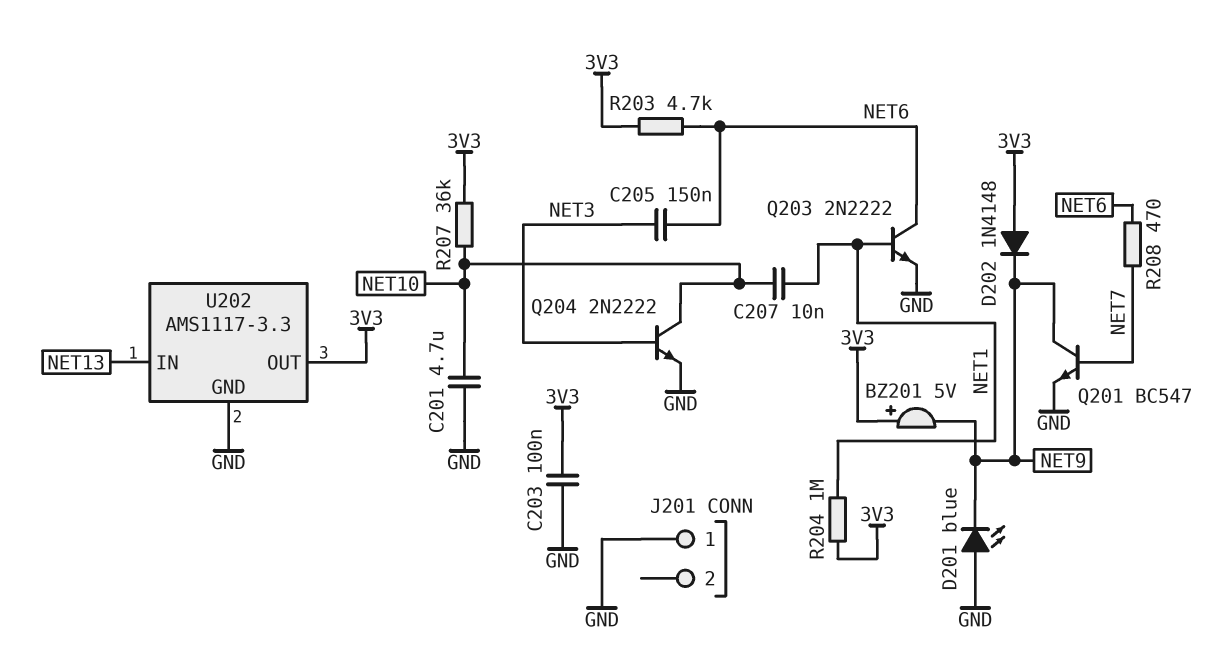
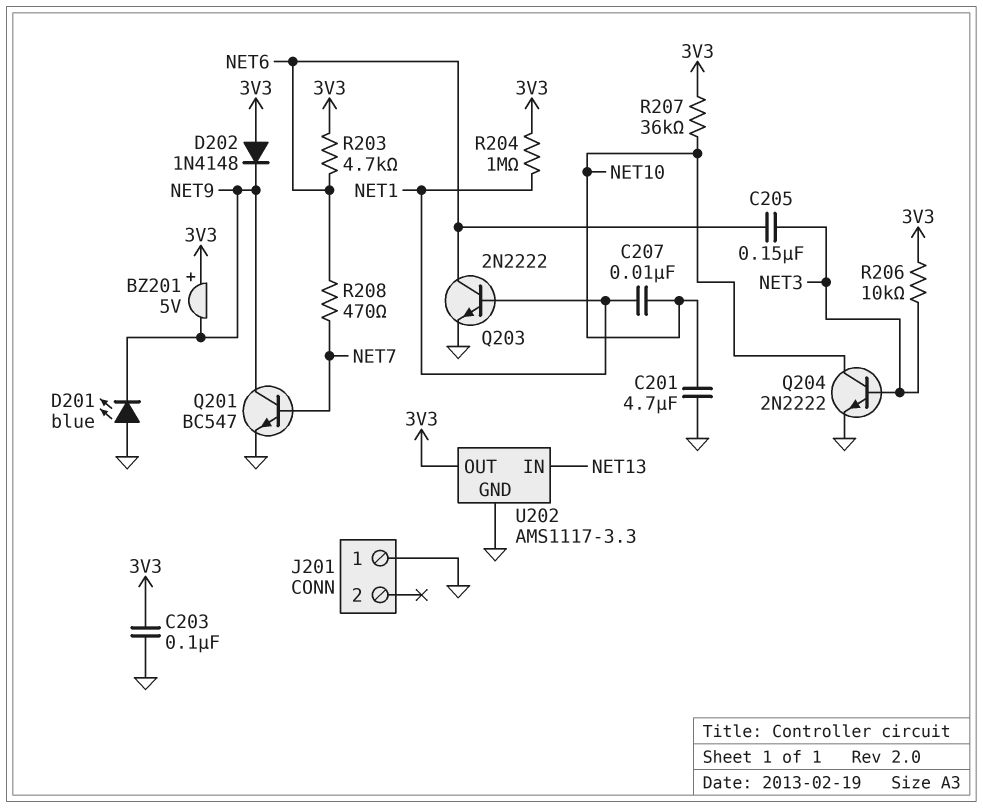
R206: none -> 10k (3V3, NET3)

